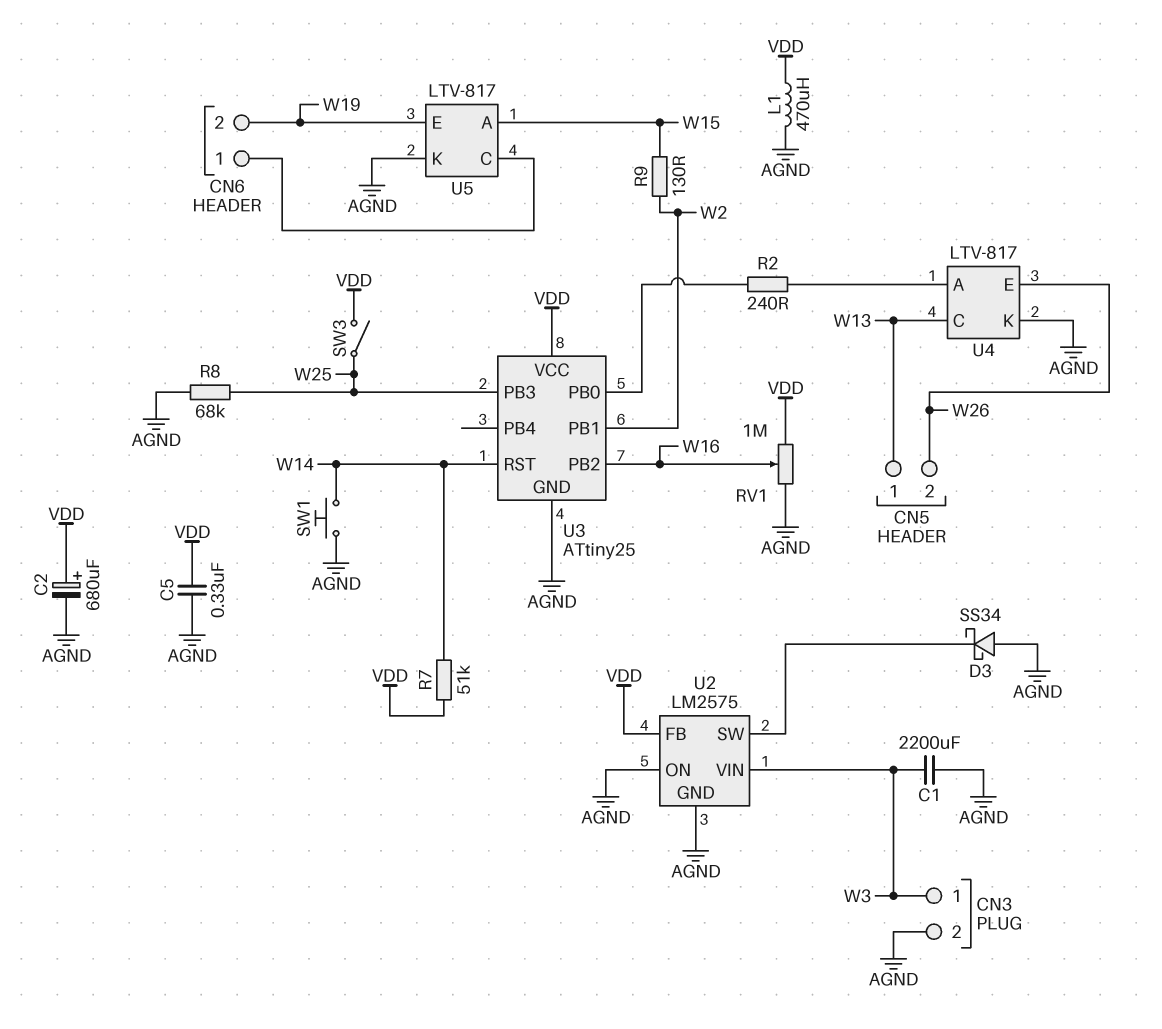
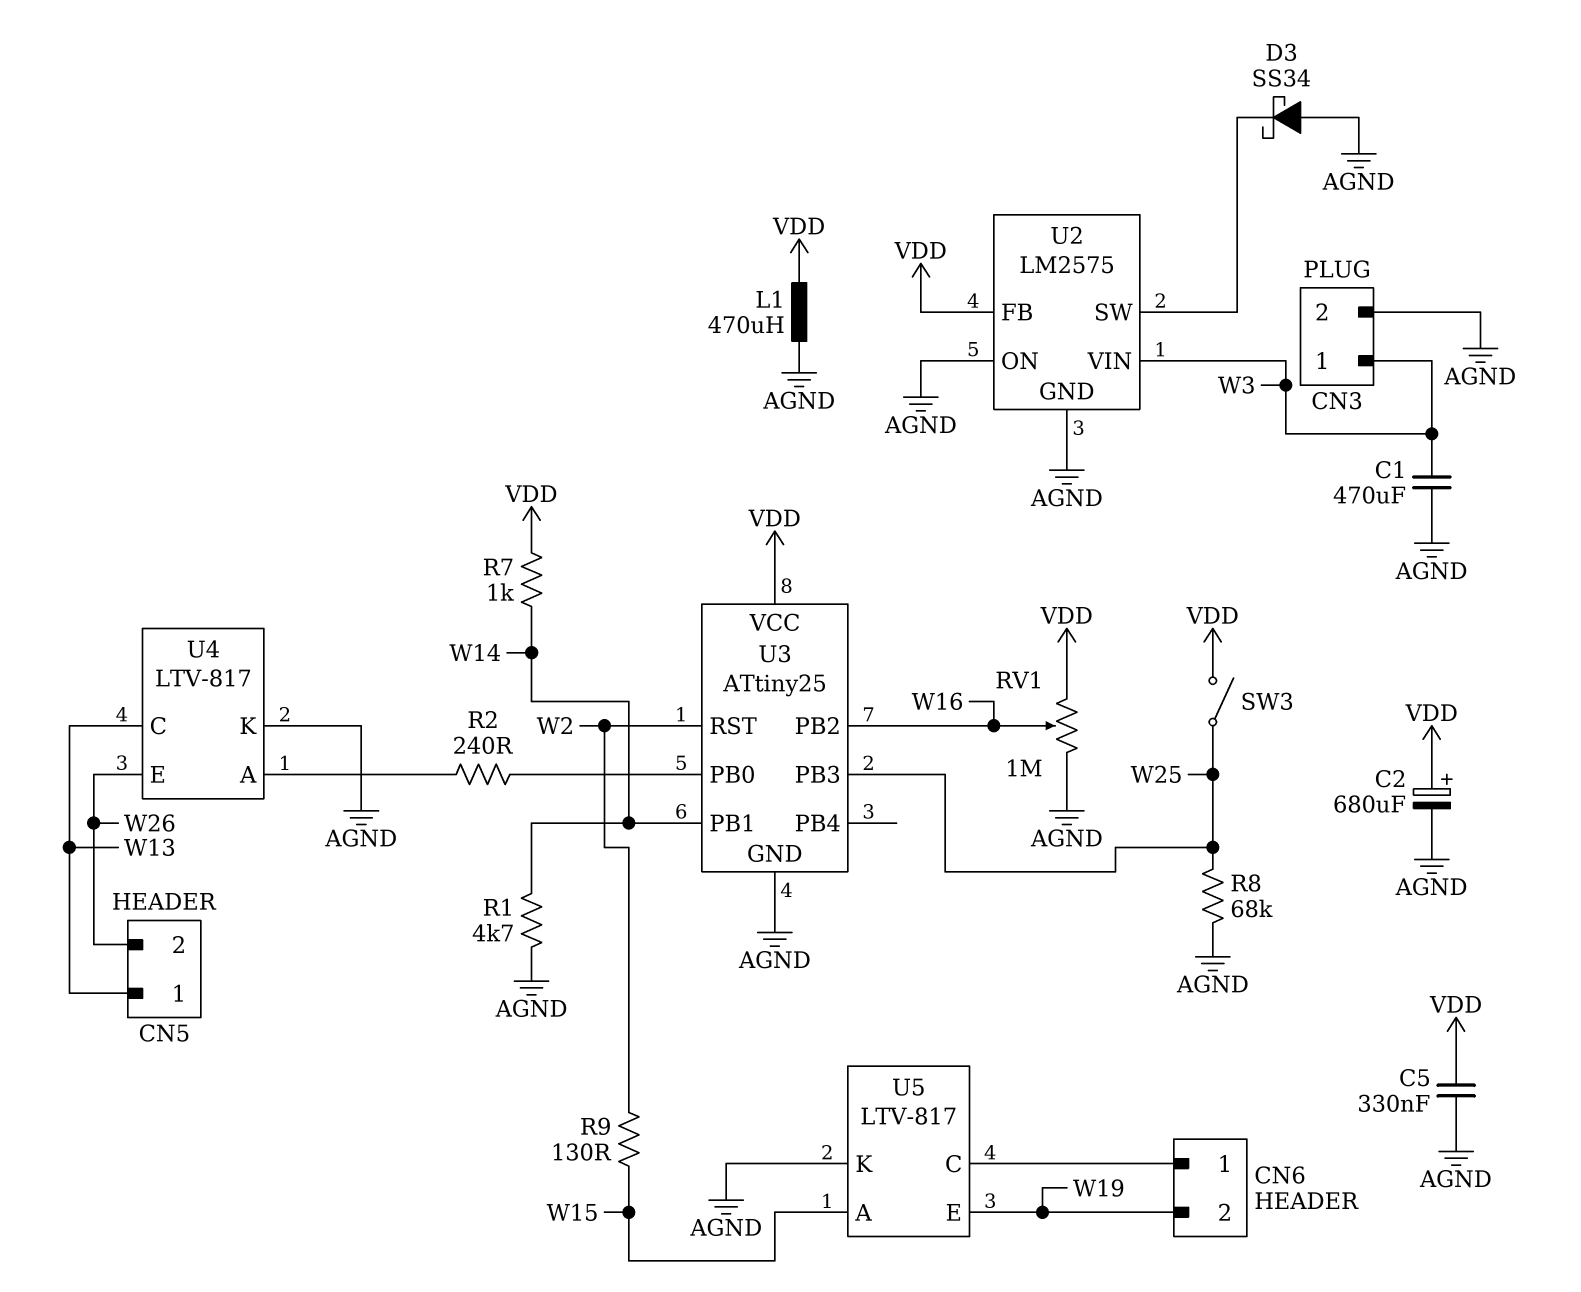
C1: 2200uF (AGND, W3) -> 470uF (AGND, W3)
R1: none -> 4.7k (AGND, W14)
R7: 51k (VDD, W14) -> 1k (VDD, W14)
SW1: button (AGND, W14) -> none
U3 pin PB1: W2 -> W14
U3 pin RST: W14 -> W2

